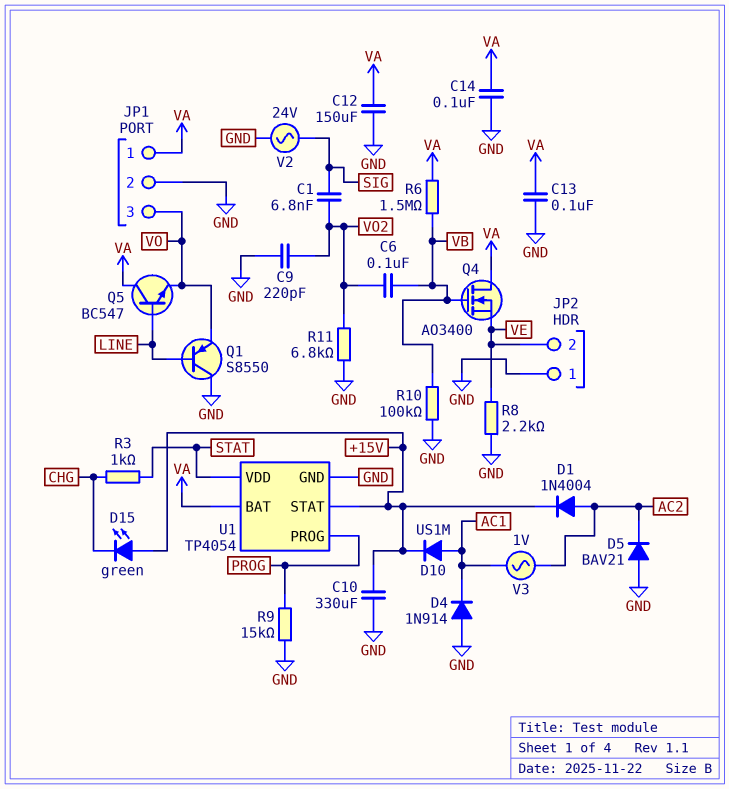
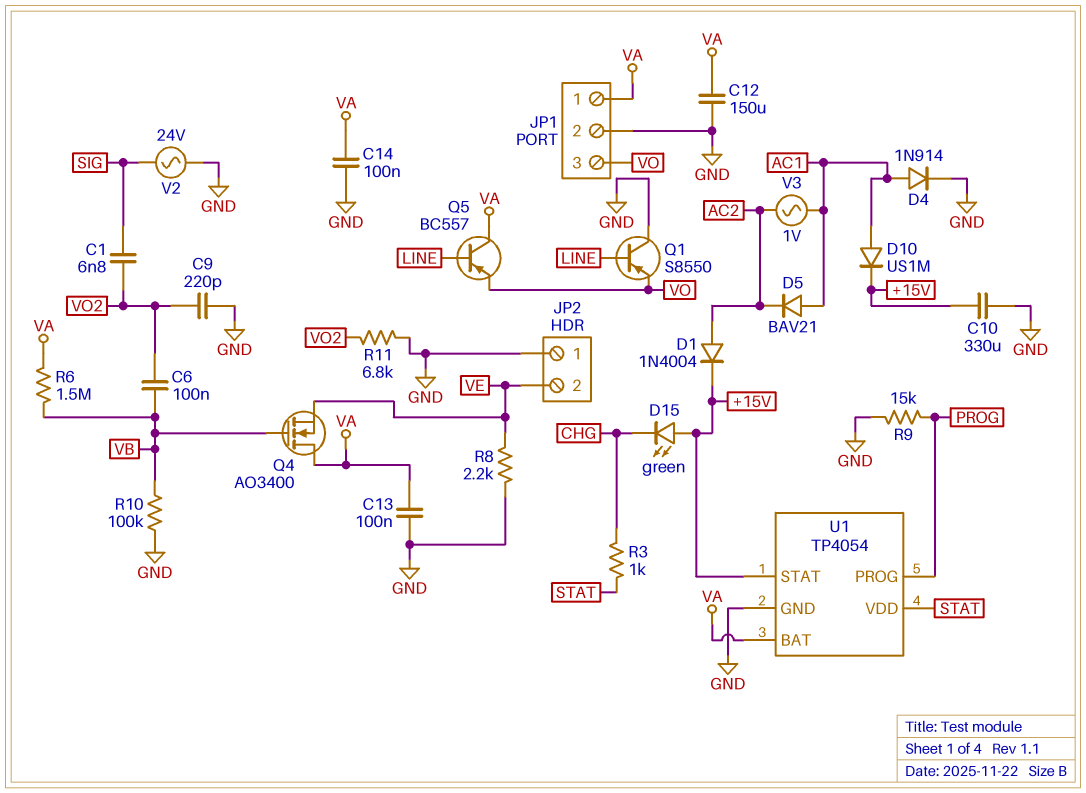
D4: diode 1N914 (A GND, K AC1) -> diode 1N914 (A AC1, K GND)
D5: diode BAV21 (A GND, K AC2) -> diode BAV21 (A AC1, K AC2)
Q5: NPN BC547 (B LINE, C VA, E VO) -> PNP BC557 (B LINE, C VA, E VO)

